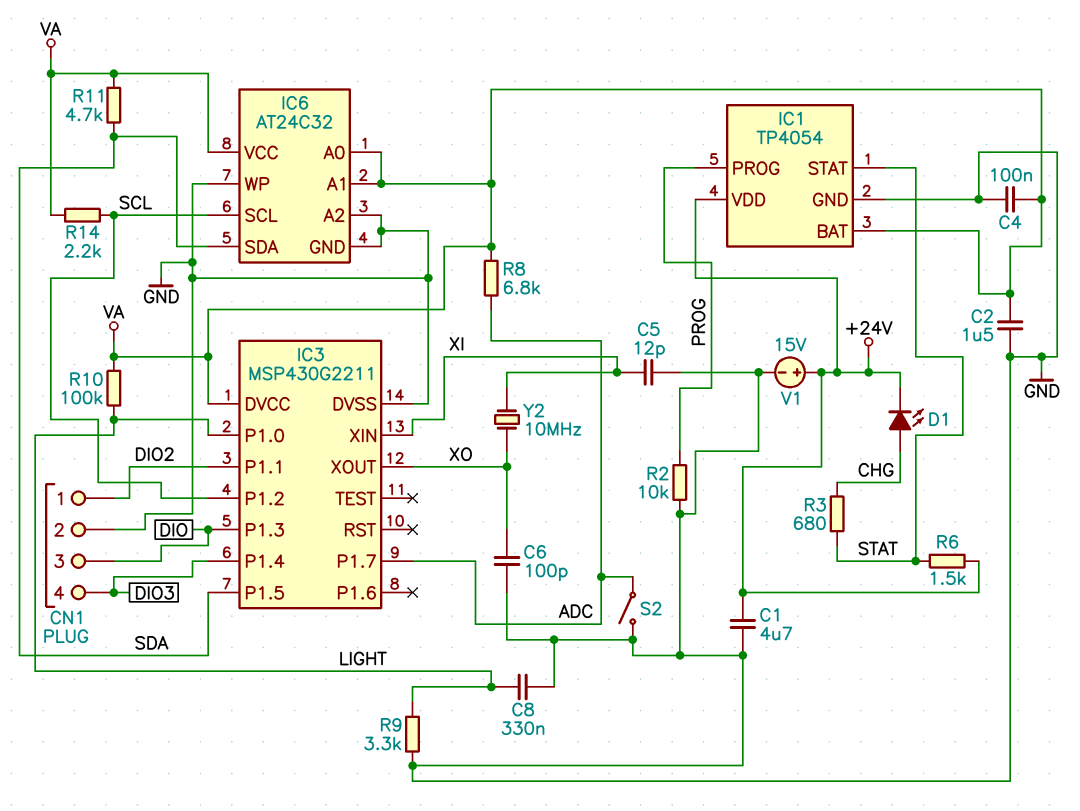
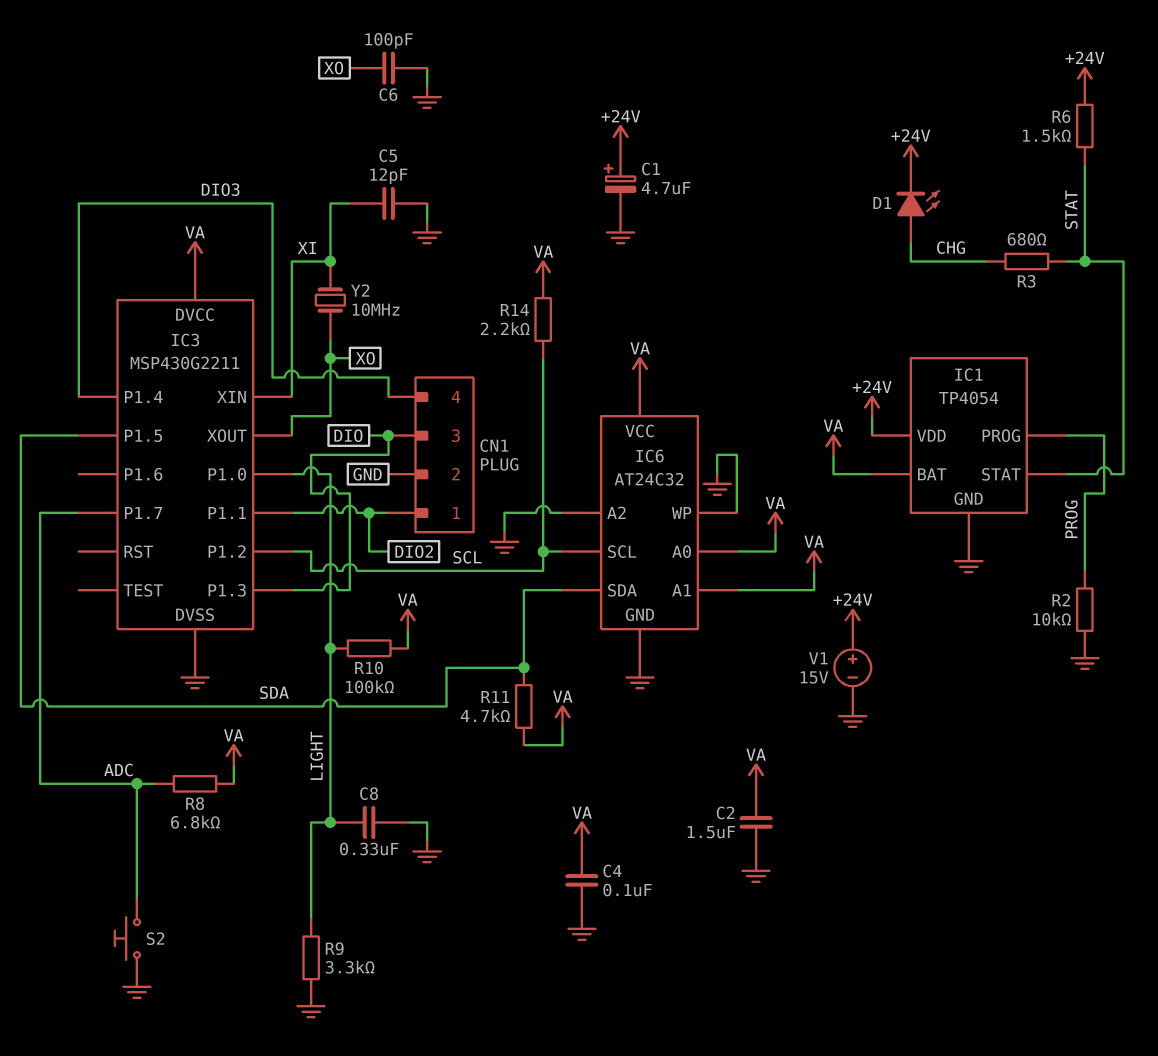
C1: 4.7uF (+24V, GND) -> 4.7uF (plus +24V, minus GND)
S2: switch (ADC, GND) -> button (ADC, GND)

